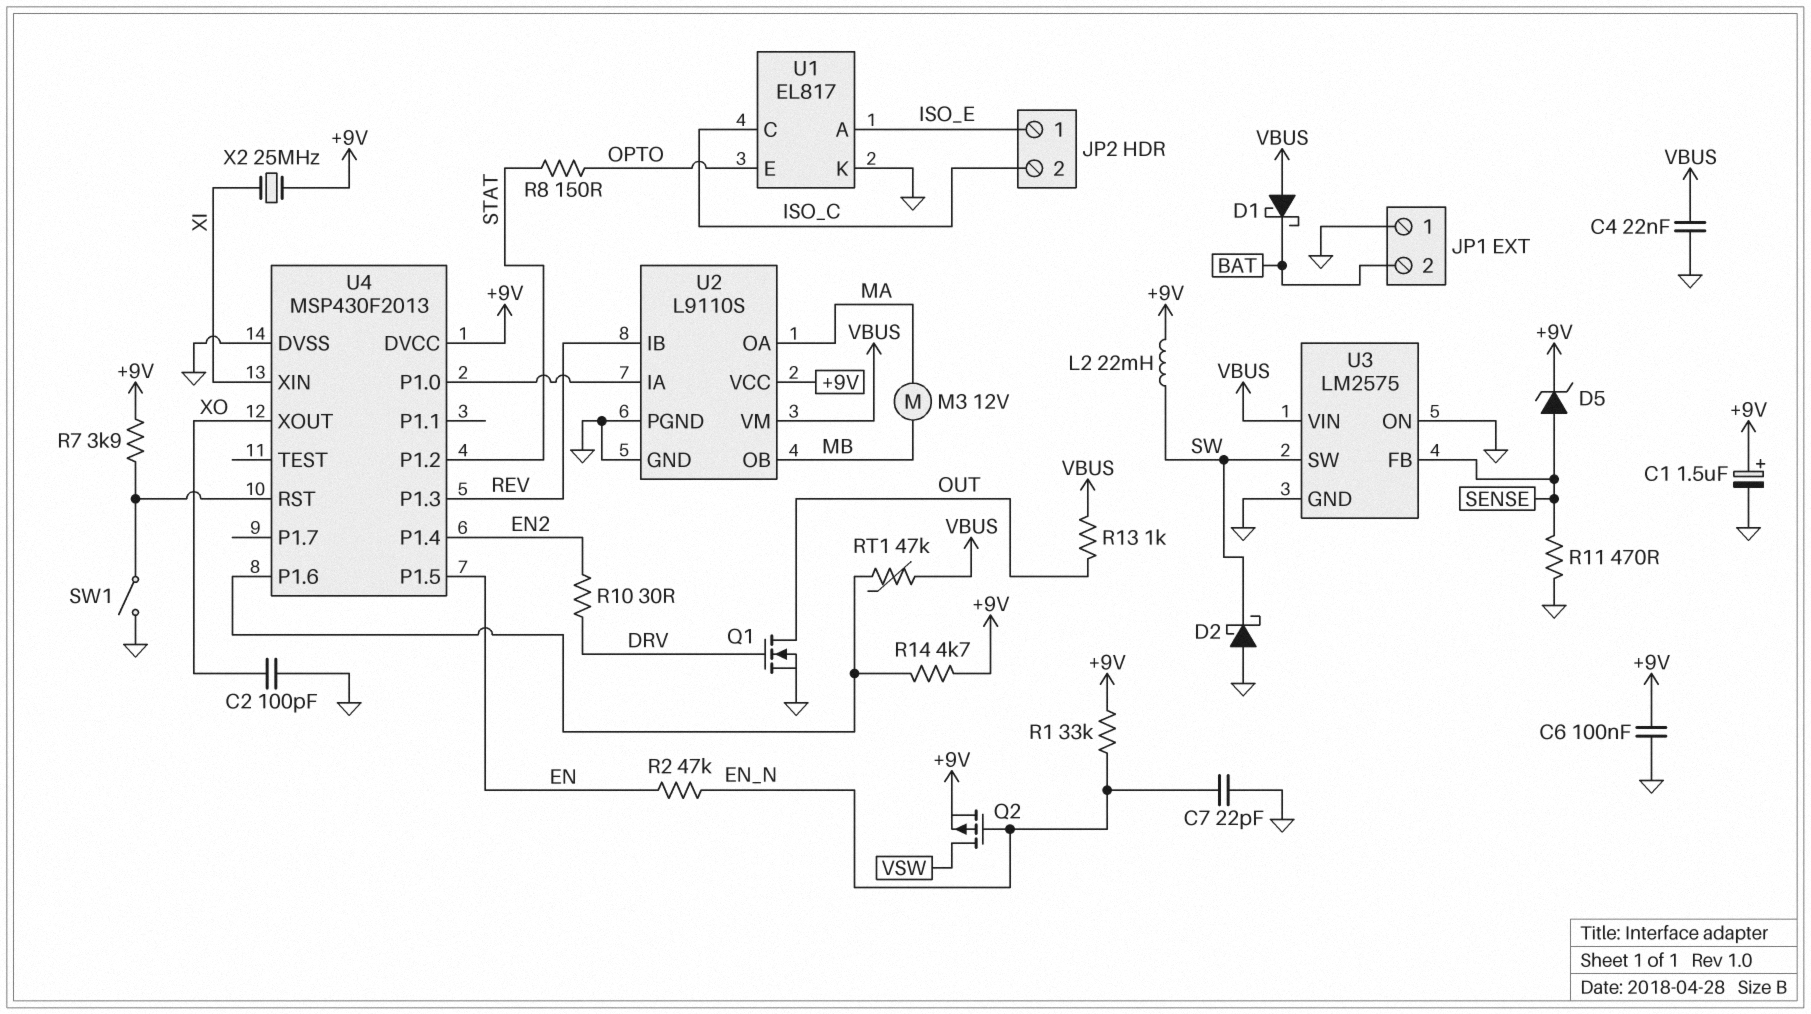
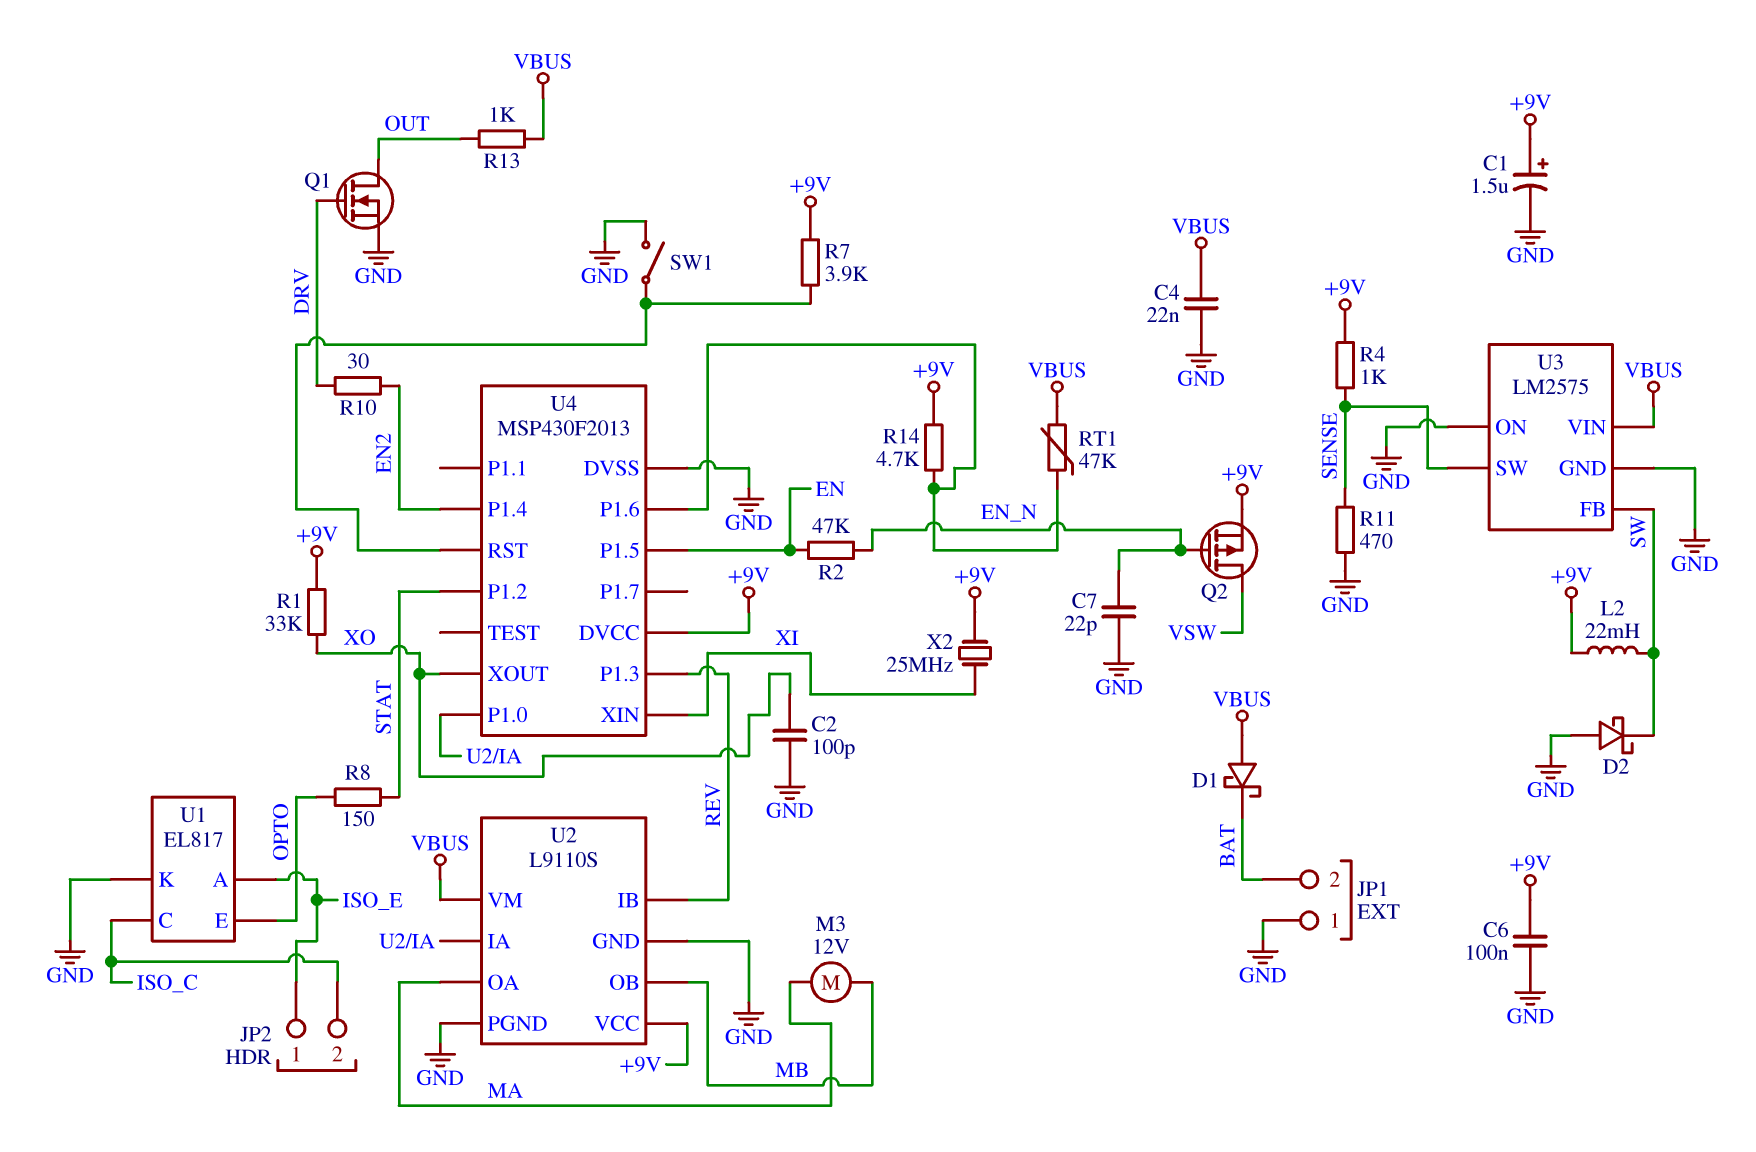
D5: zener (A SENSE, K +9V) -> none
R1: 33k (+9V, EN_N) -> 33k (+9V, XO)
R4: none -> 1k (+9V, SENSE)
U3 pin FB: SENSE -> SW
U3 pin SW: SW -> SENSE

